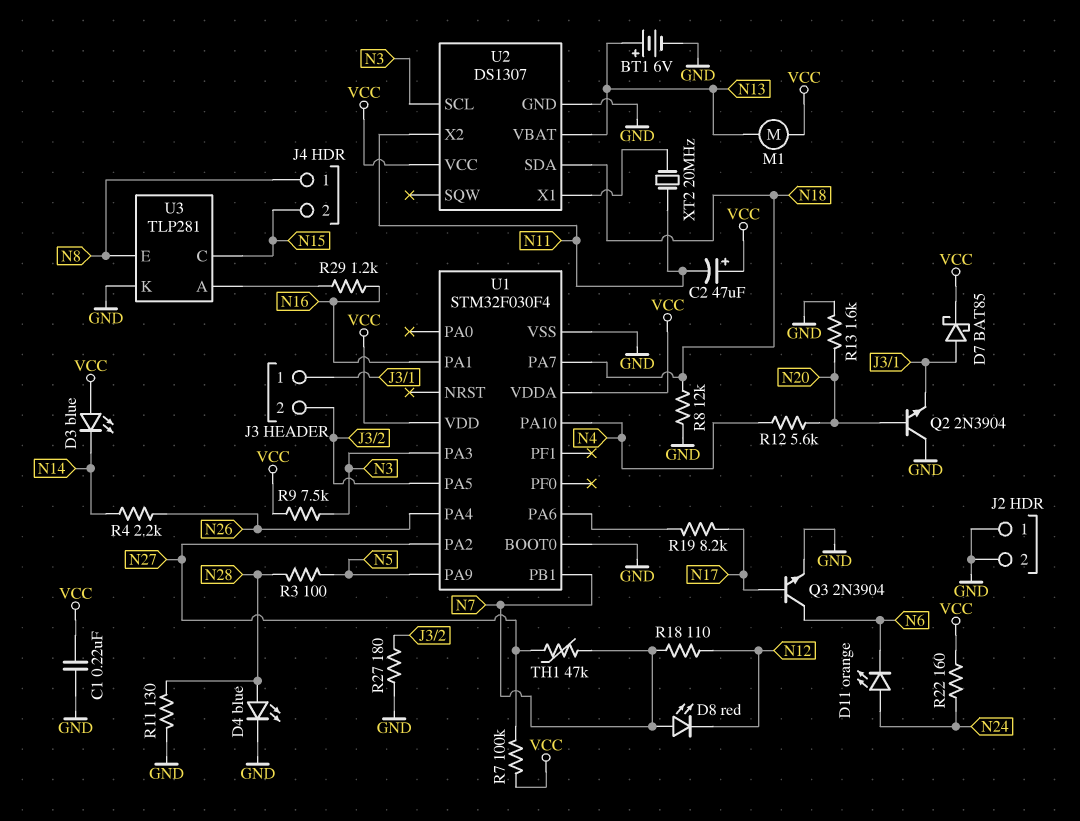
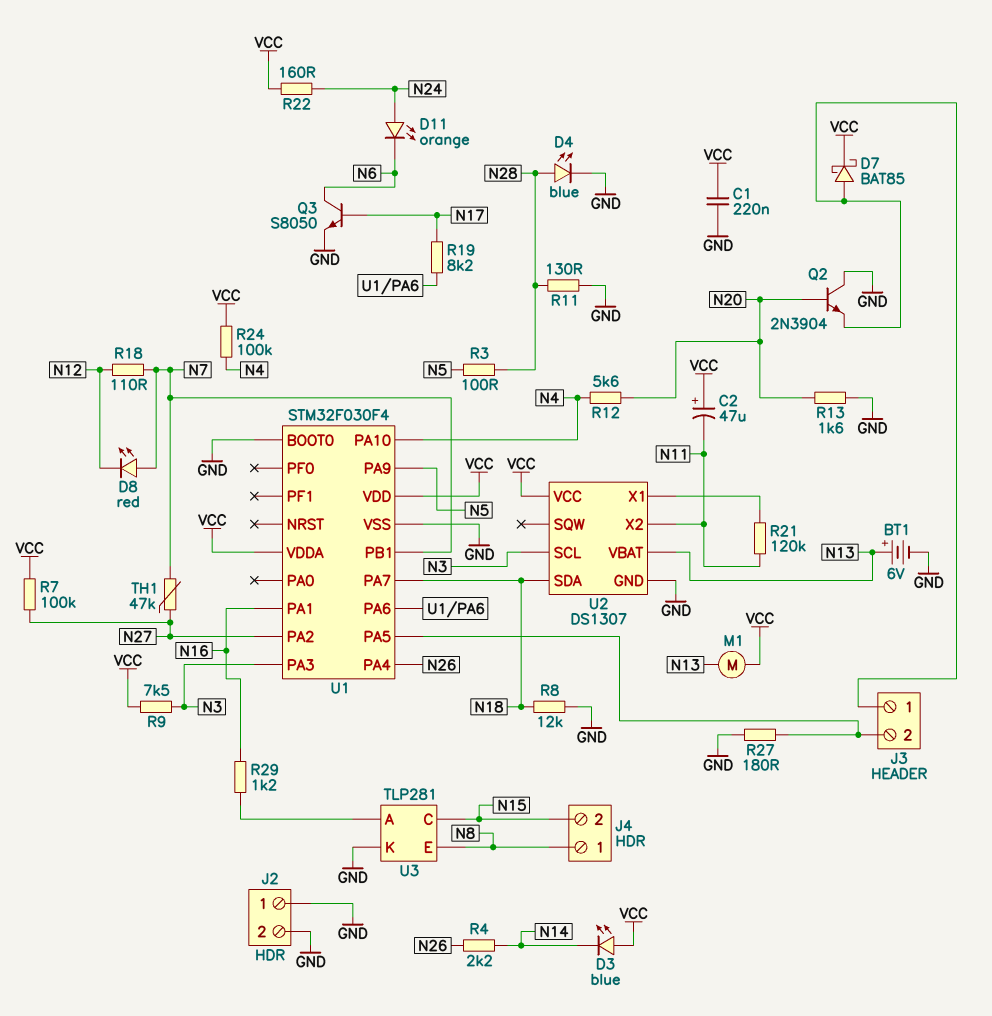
Q3: NPN 2N3904 (B N17, C N6, E GND) -> NPN S8050 (B N17, C N6, E GND)
R21: none -> 120k (N11, U2/X1)
R24: none -> 100k (N4, VCC)
XT2: 20MHz (N11, U2/X1) -> none

